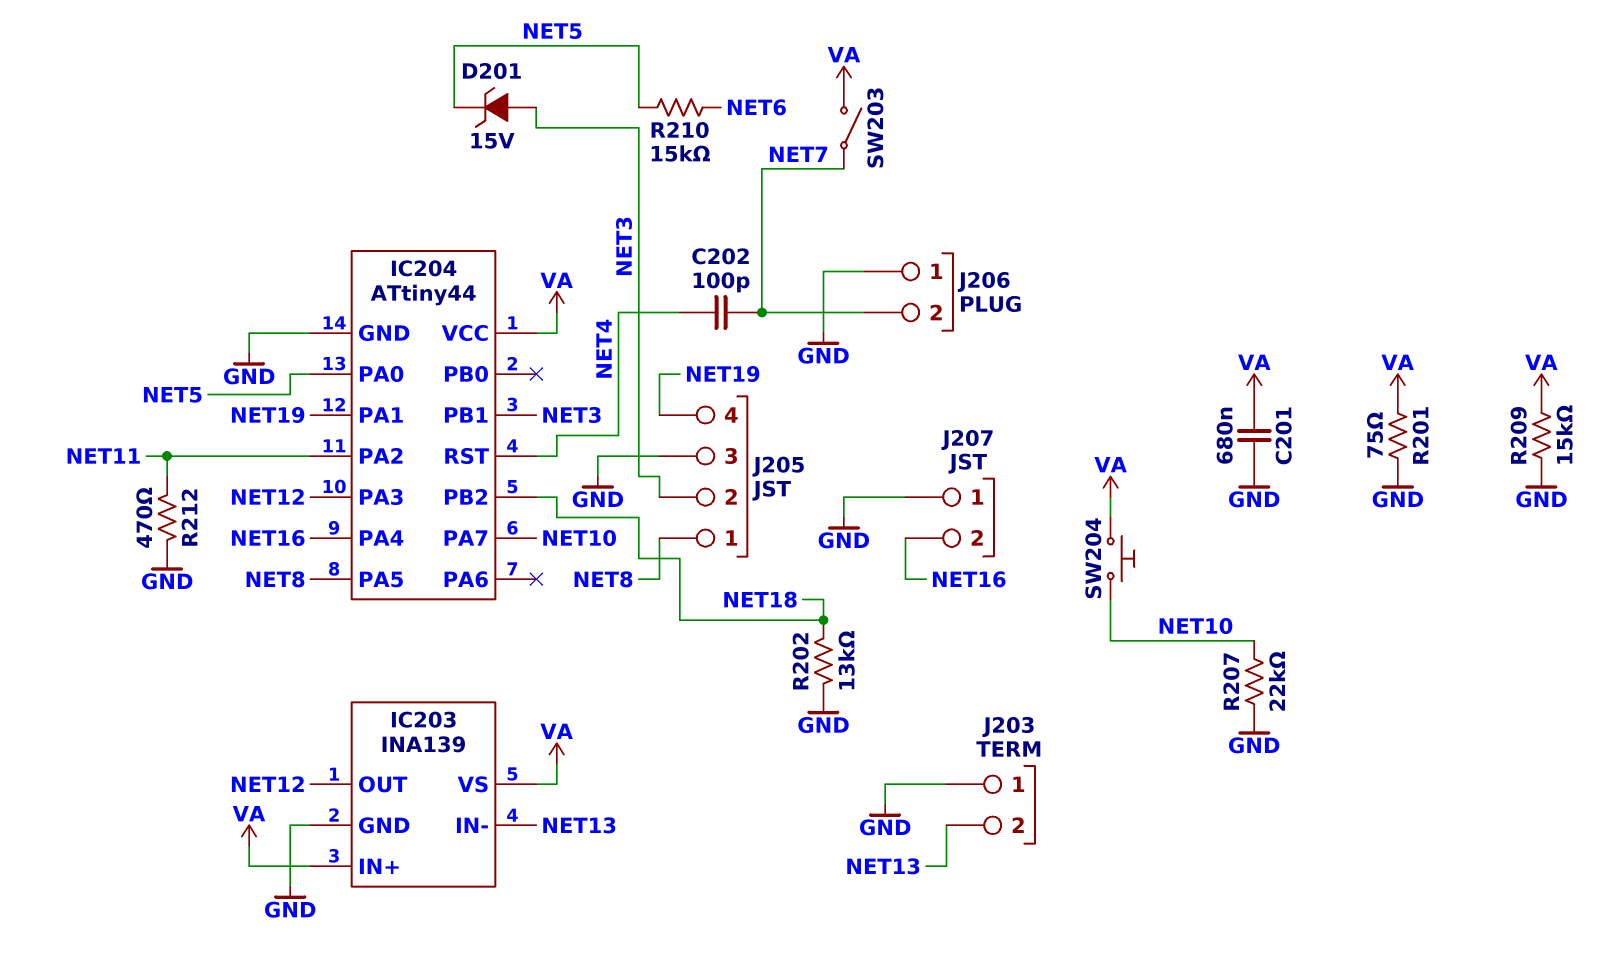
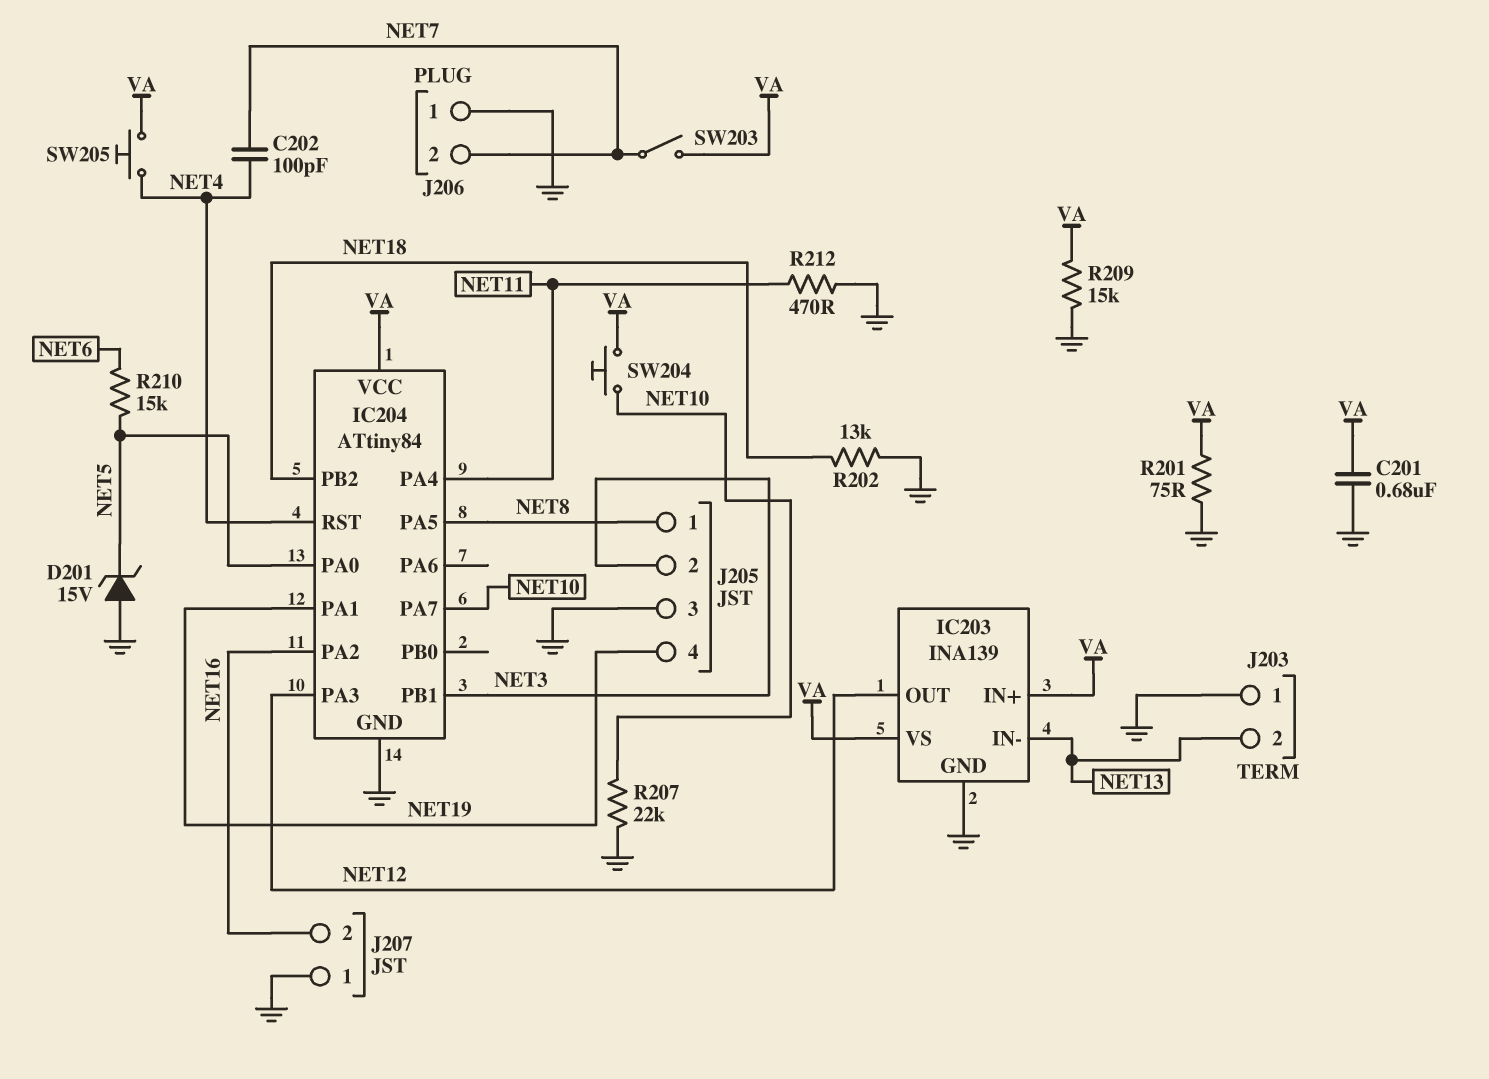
D201: zener 15V (A NET3, K NET5) -> zener 15V (A GND, K NET5)
IC204: ATtiny44 -> ATtiny84
IC204 pin PA2: NET11 -> NET16
IC204 pin PA4: NET16 -> NET11
SW205: none -> button (NET4, VA)

